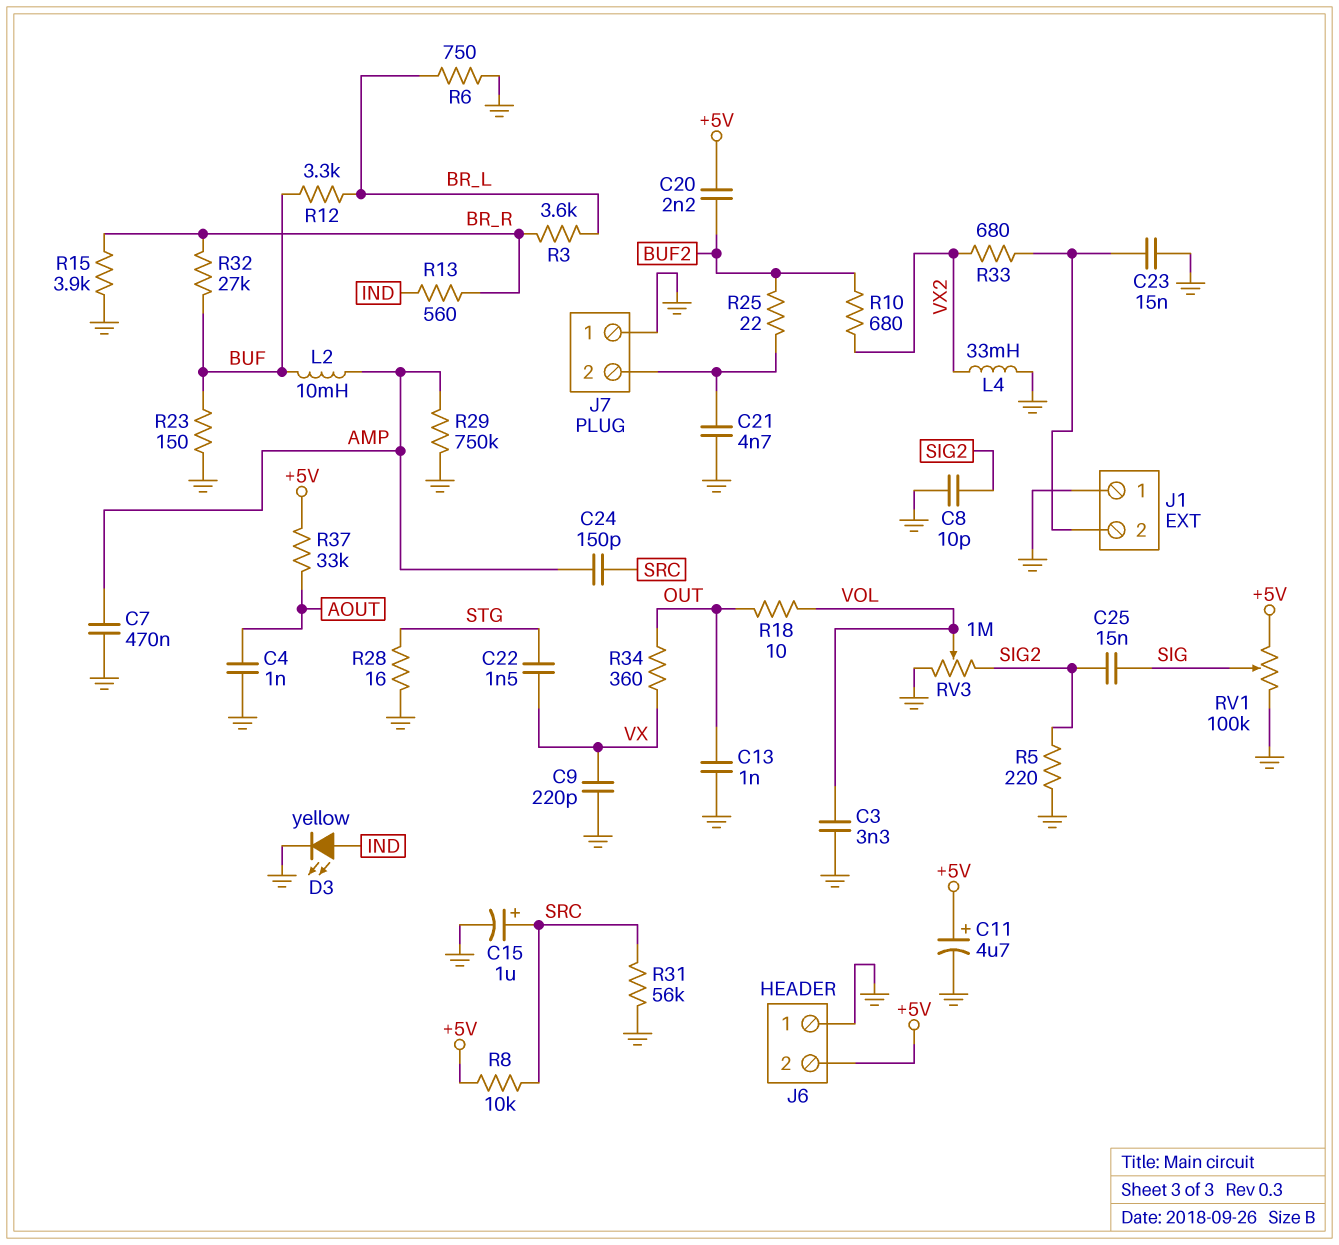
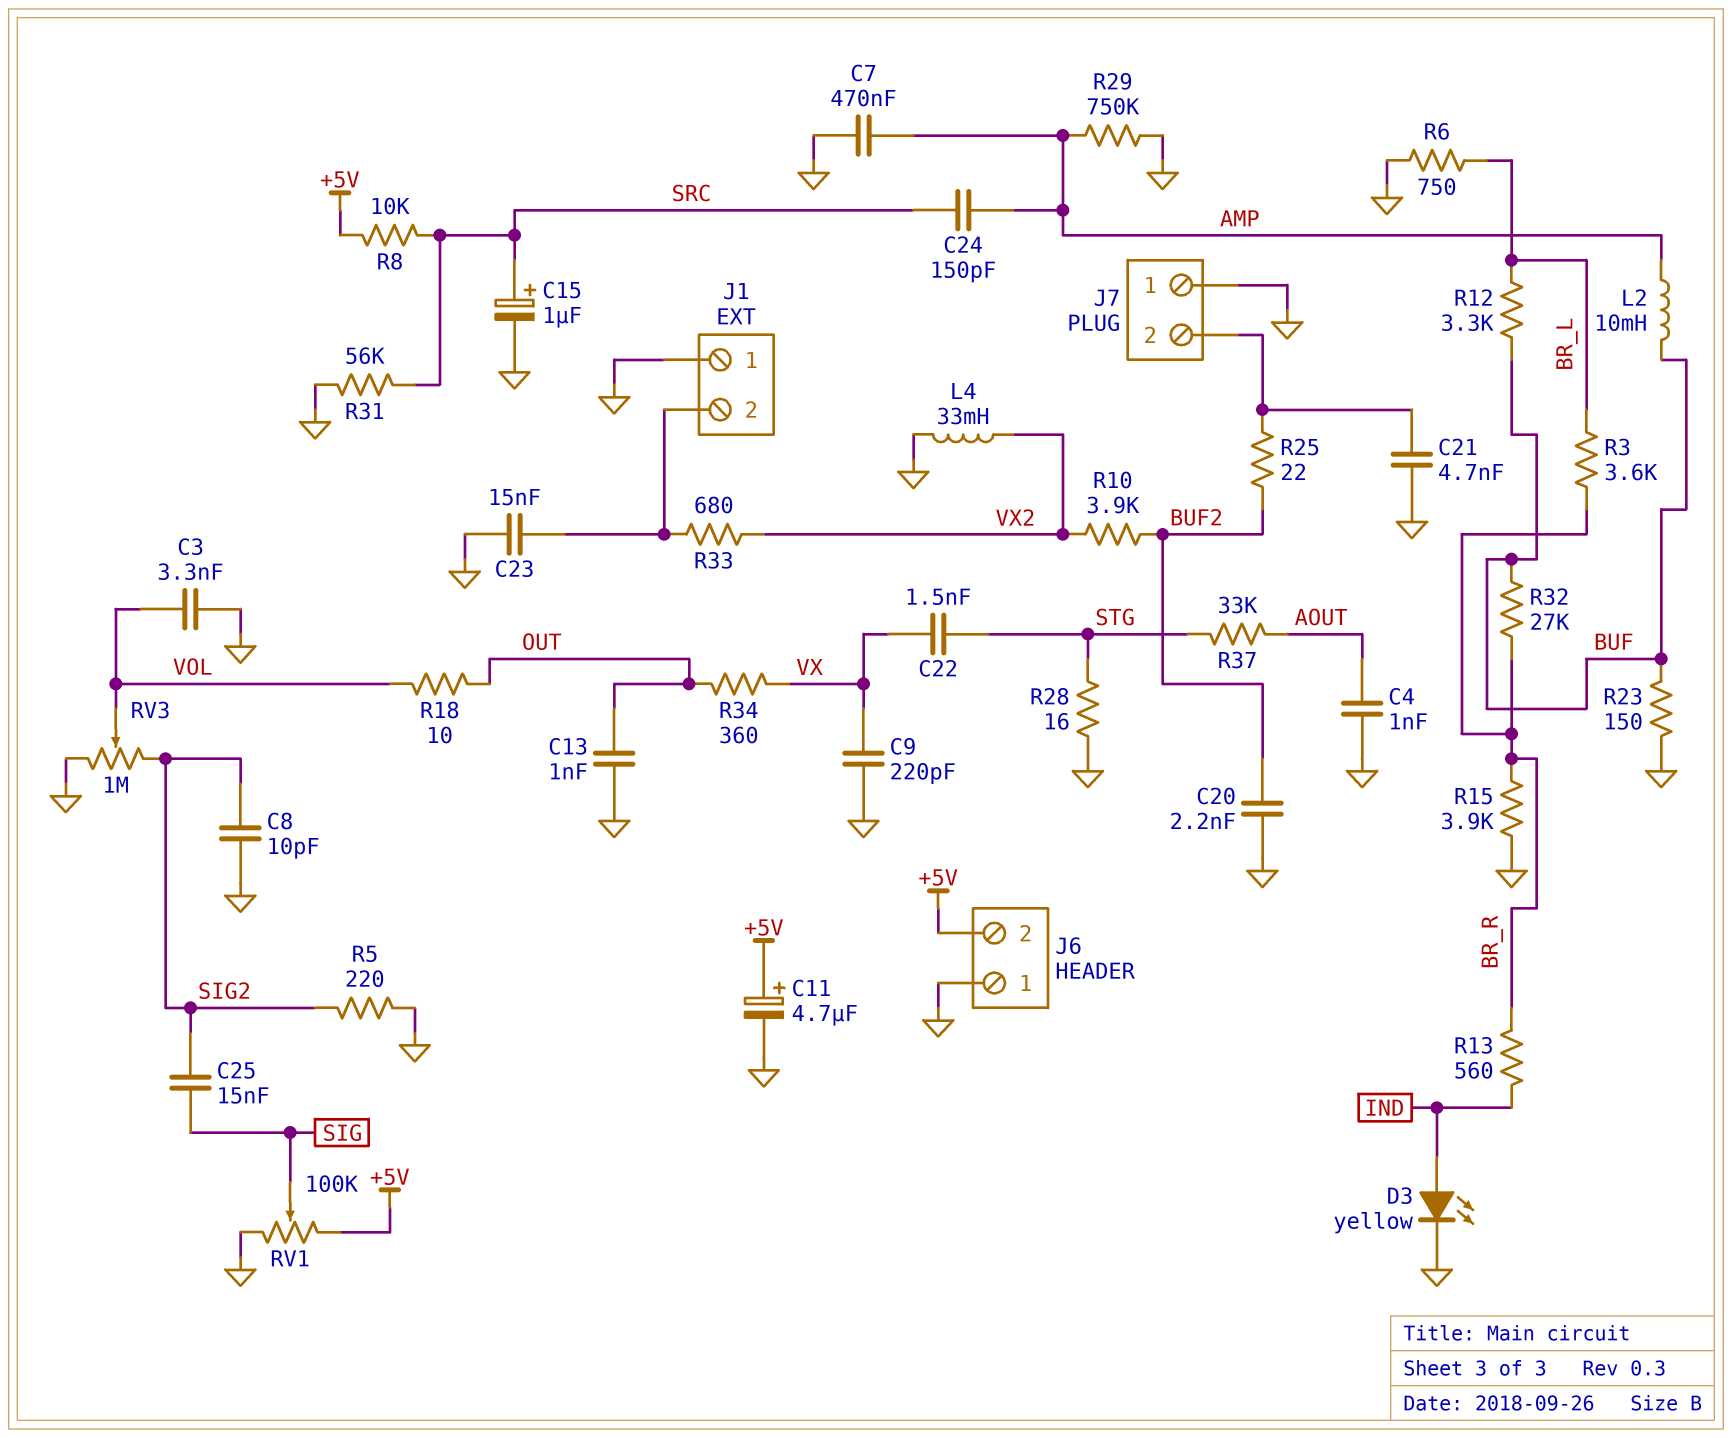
C20: 2.2nF (+5V, BUF2) -> 2.2nF (BUF2, GND)
R10: 680 (BUF2, VX2) -> 3.9k (BUF2, VX2)
R37: 33k (+5V, AOUT) -> 33k (AOUT, STG)

